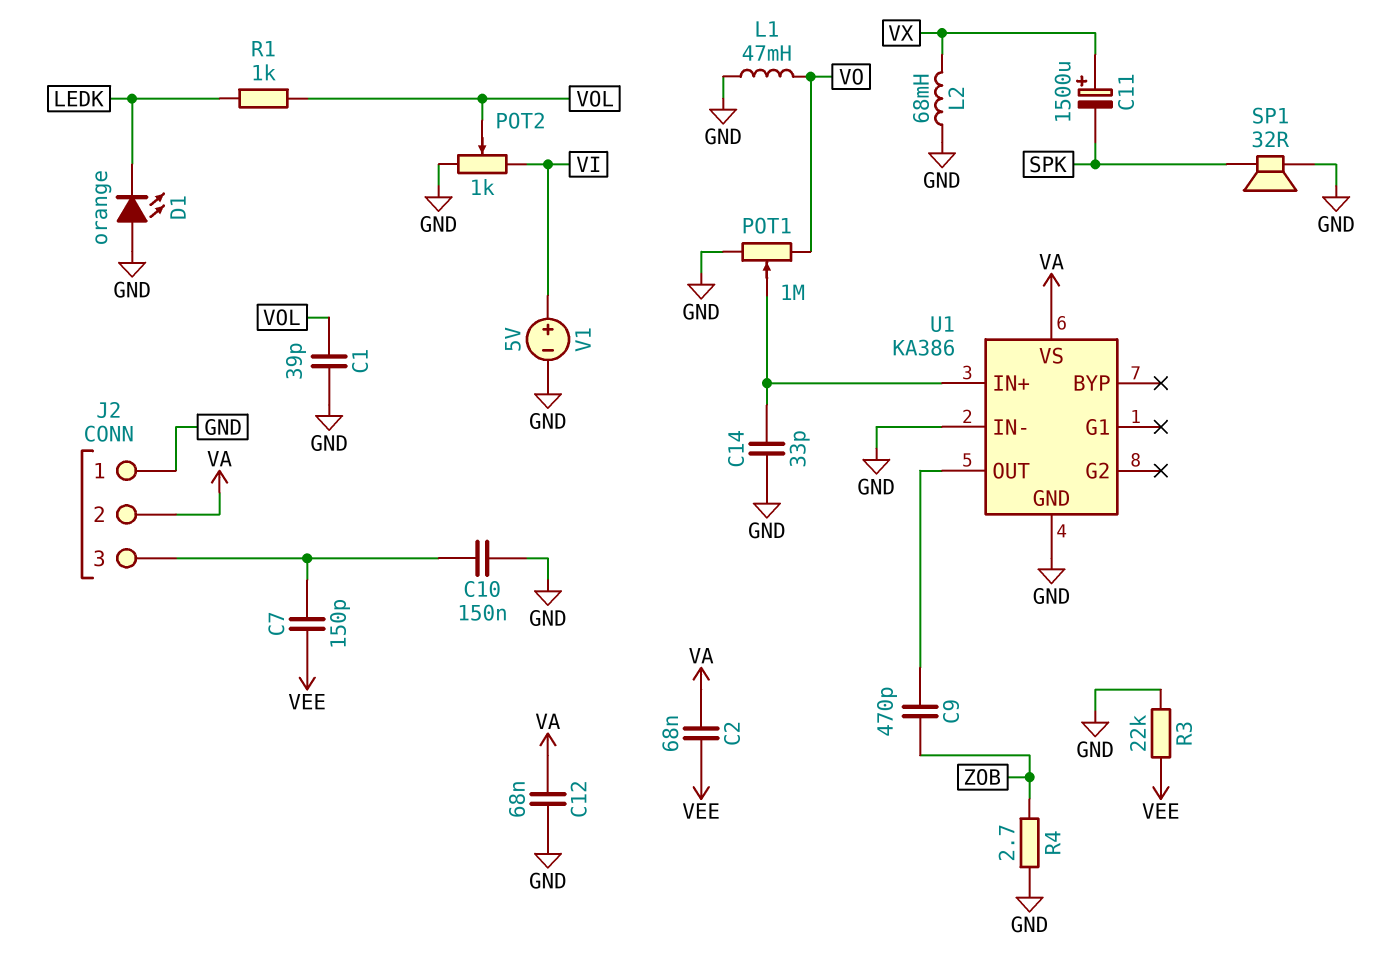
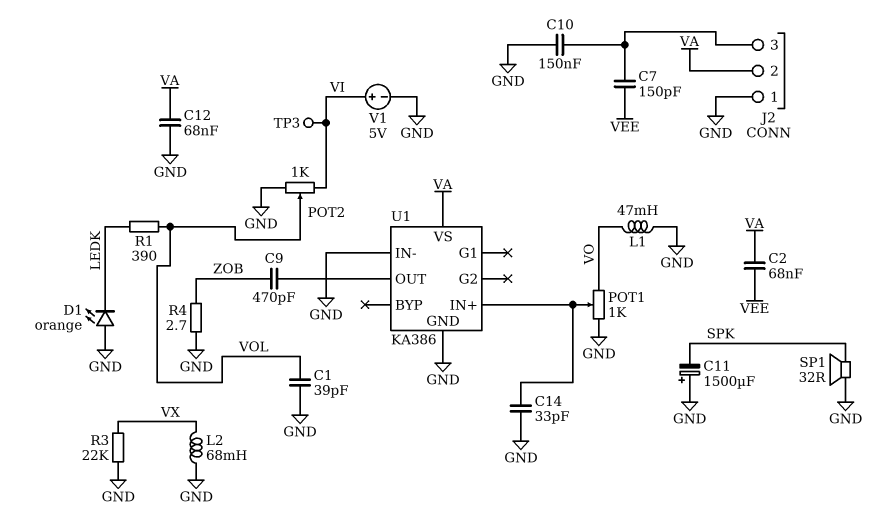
C11: 1500uF (plus VX, minus SPK) -> 1500uF (plus GND, minus SPK)
POT1: 1M (GND, VO, wiper U1/IN+) -> 1k (GND, VO, wiper U1/IN+)
R1: 1k (LEDK, VOL) -> 390 (LEDK, VOL)
R3: 22k (GND, VEE) -> 22k (GND, VX)
TP3: none -> test point (VI)

